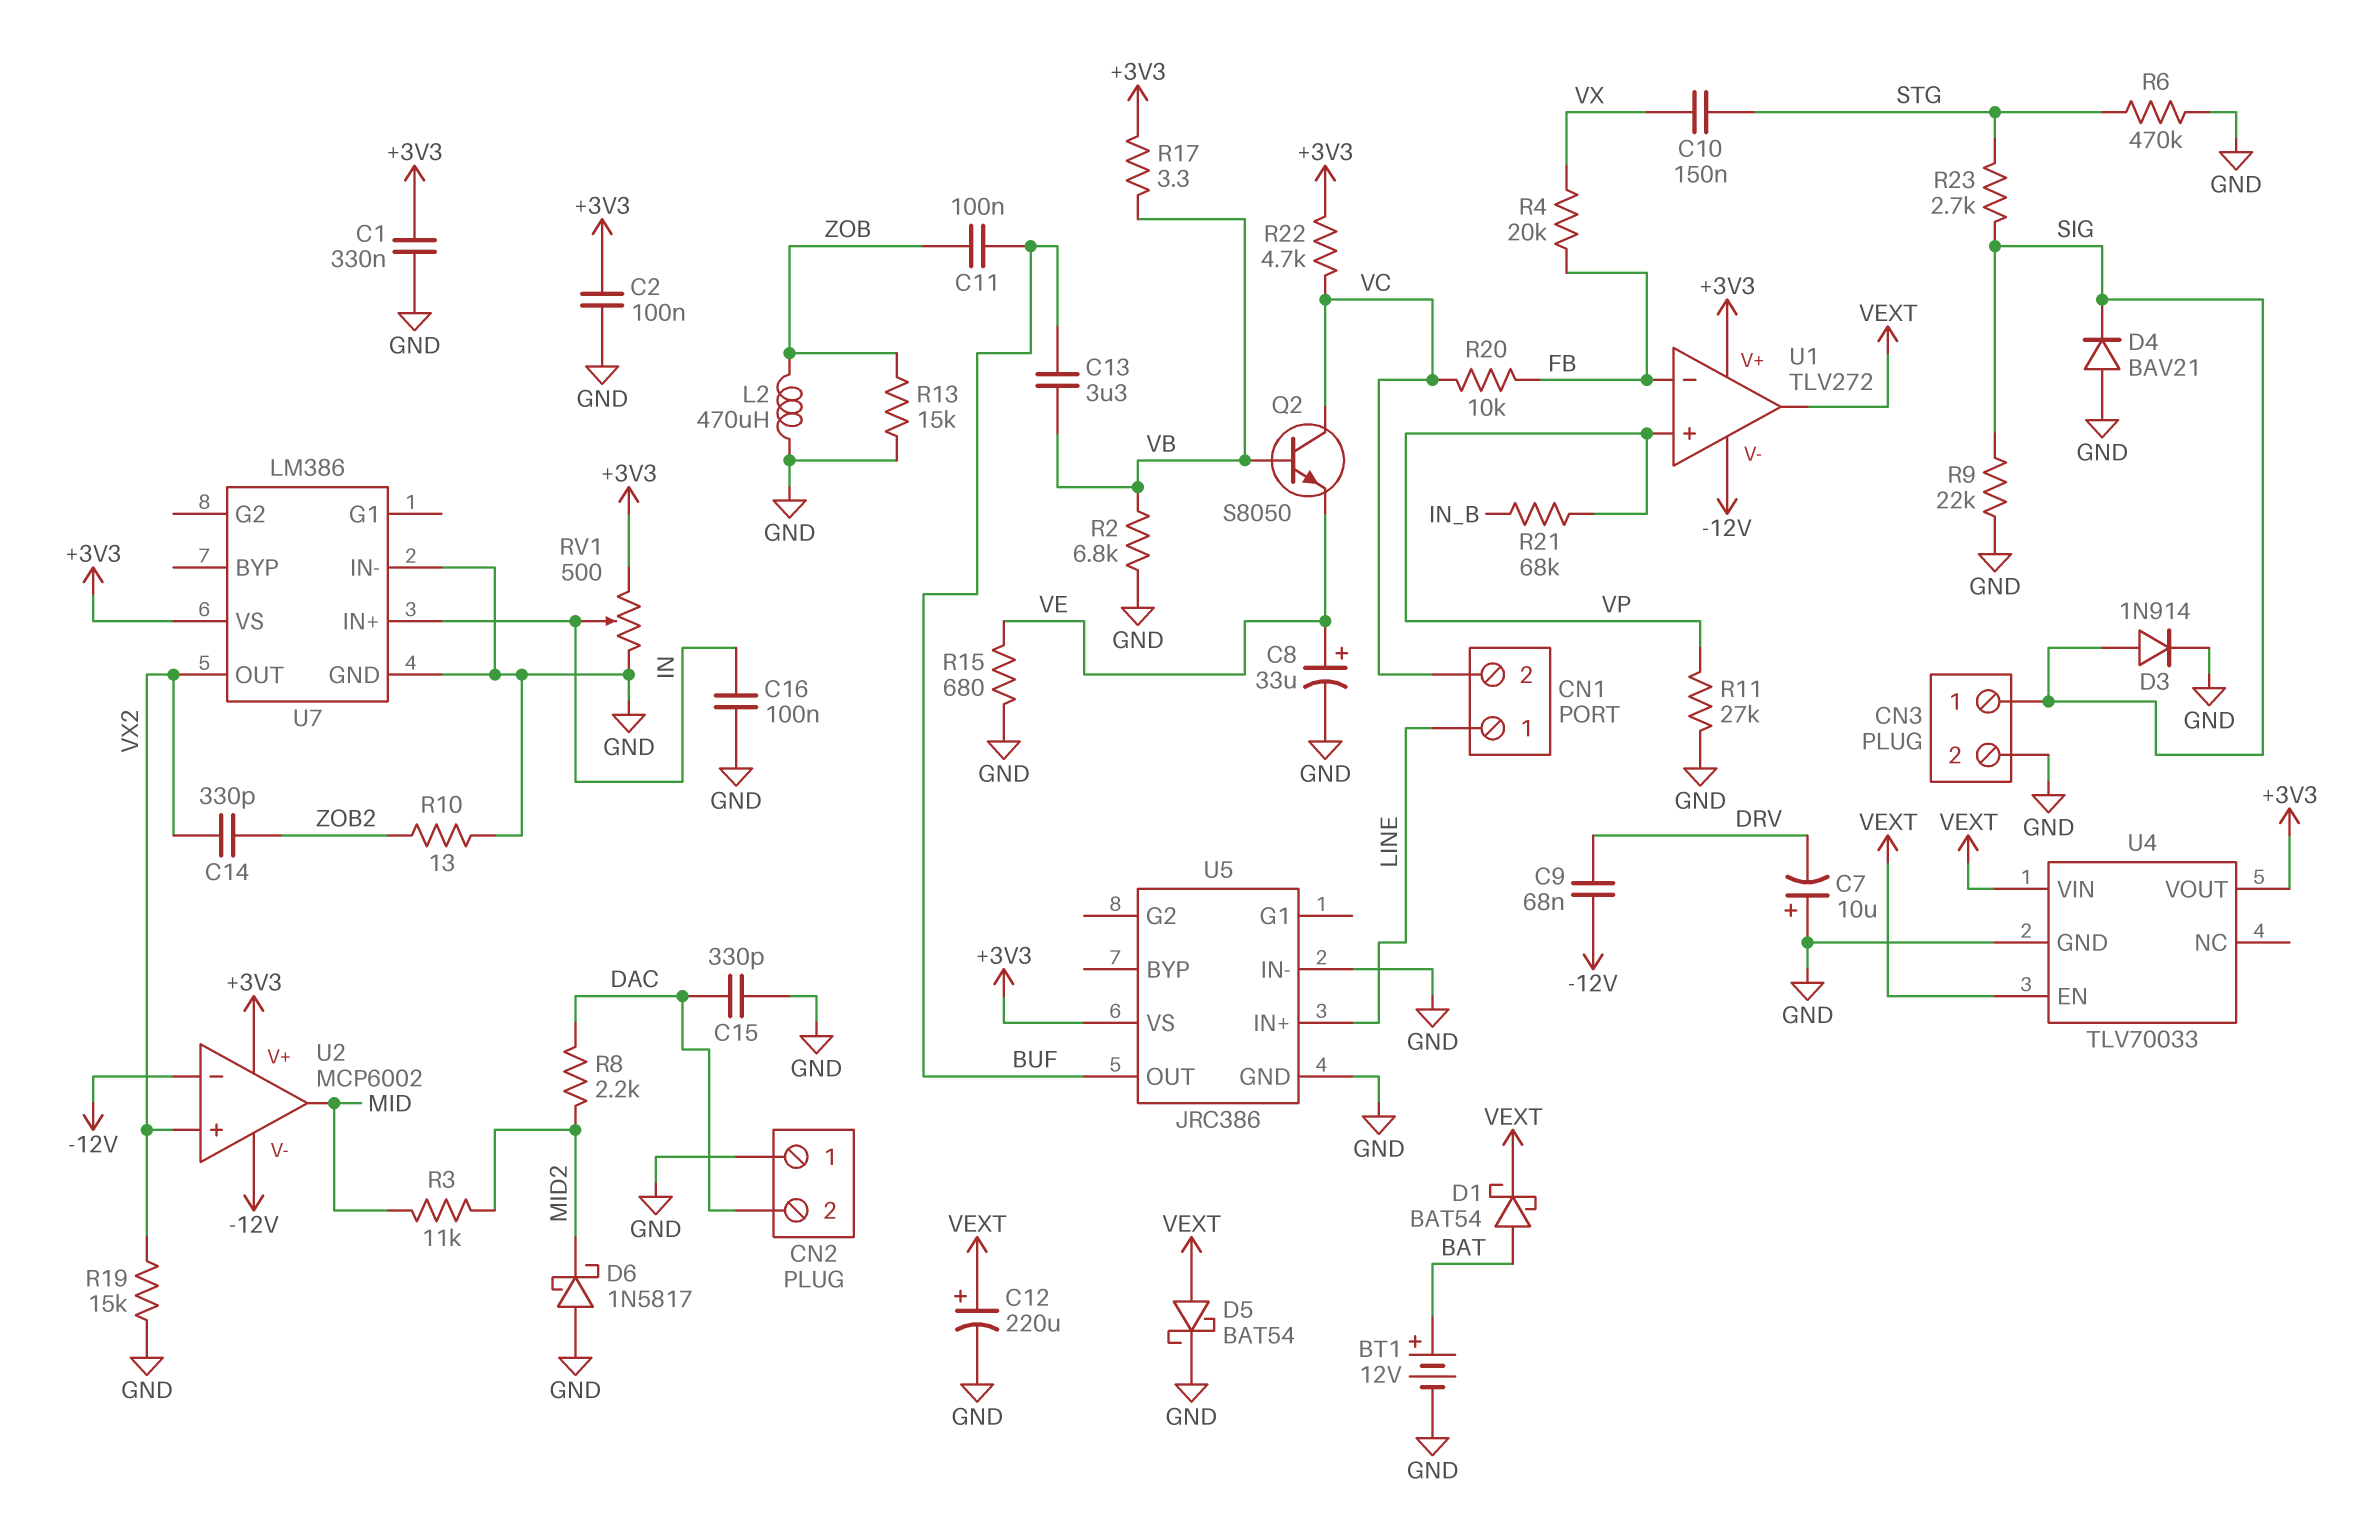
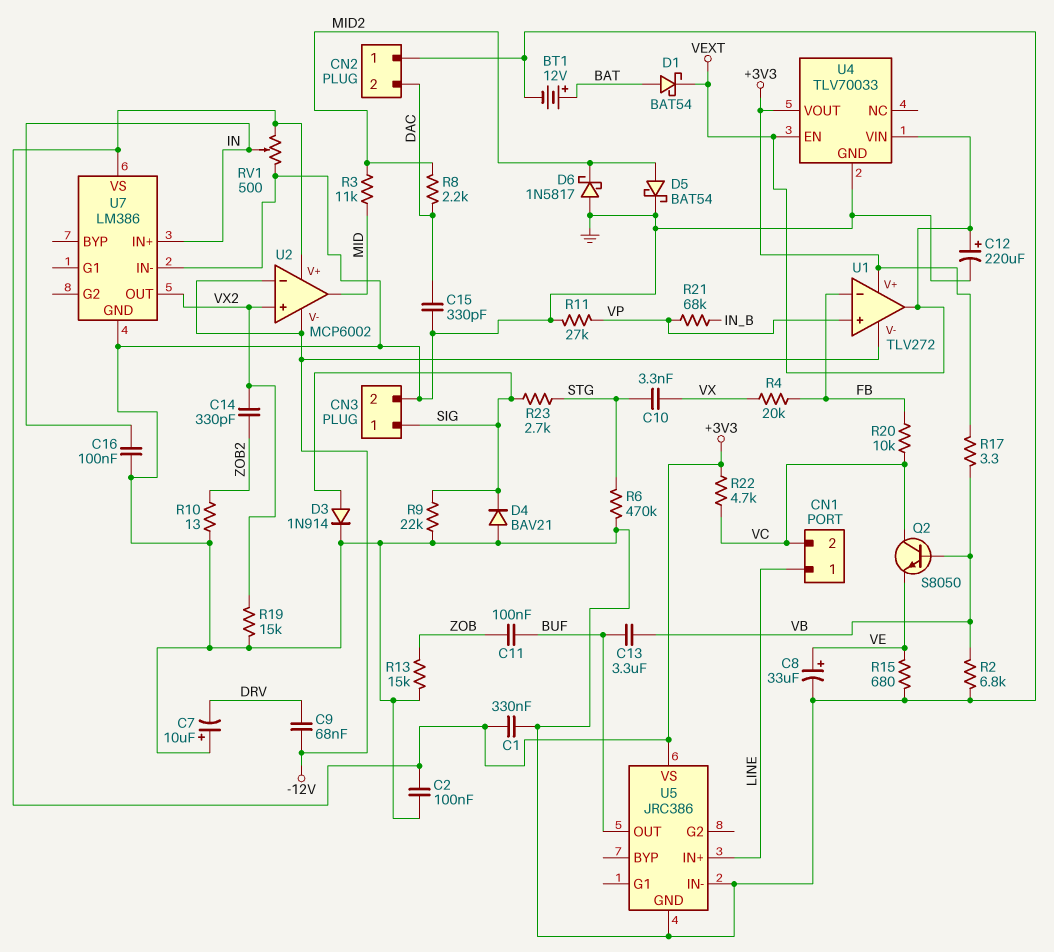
C10: 150nF (STG, VX) -> 3.3nF (STG, VX)
D5: schottky BAT54 (A VEXT, K GND) -> schottky BAT54 (A MID2, K GND)
L2: 470uH (GND, ZOB) -> none

